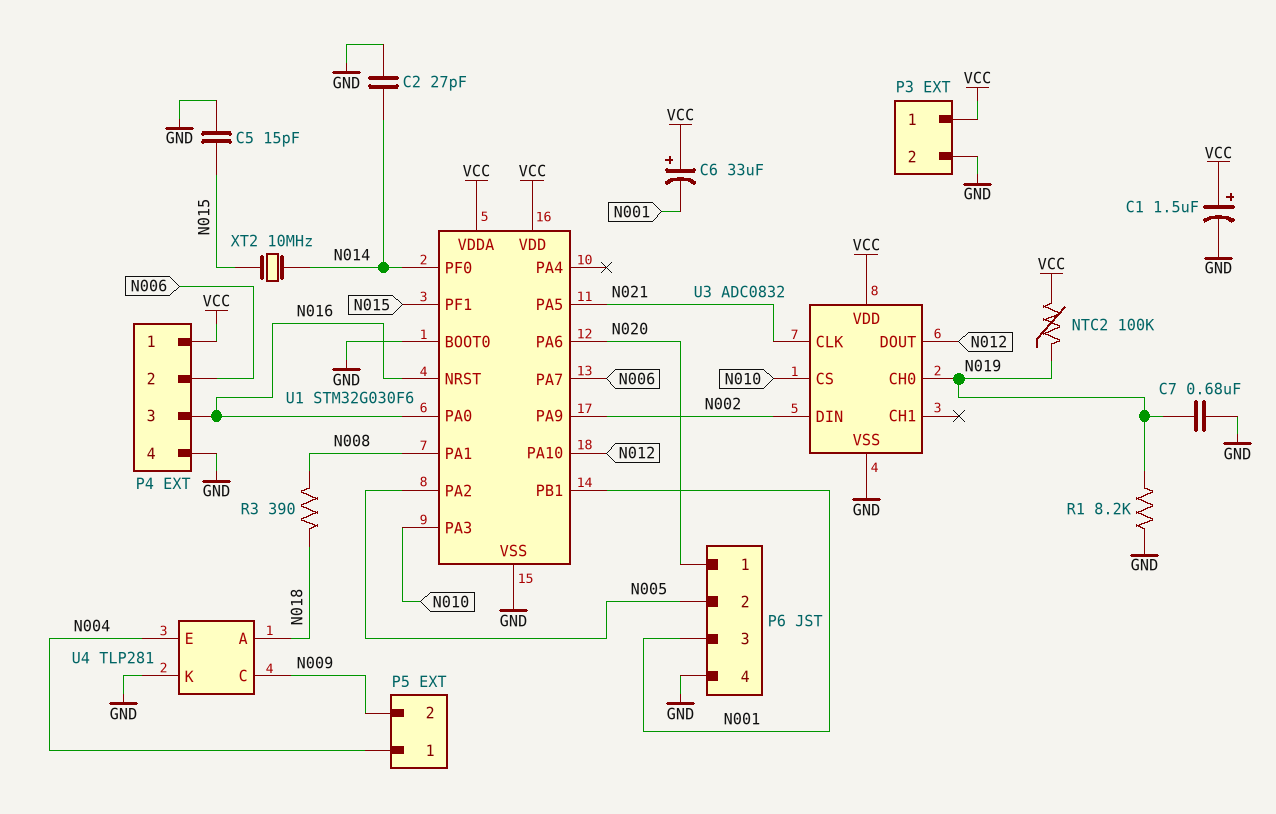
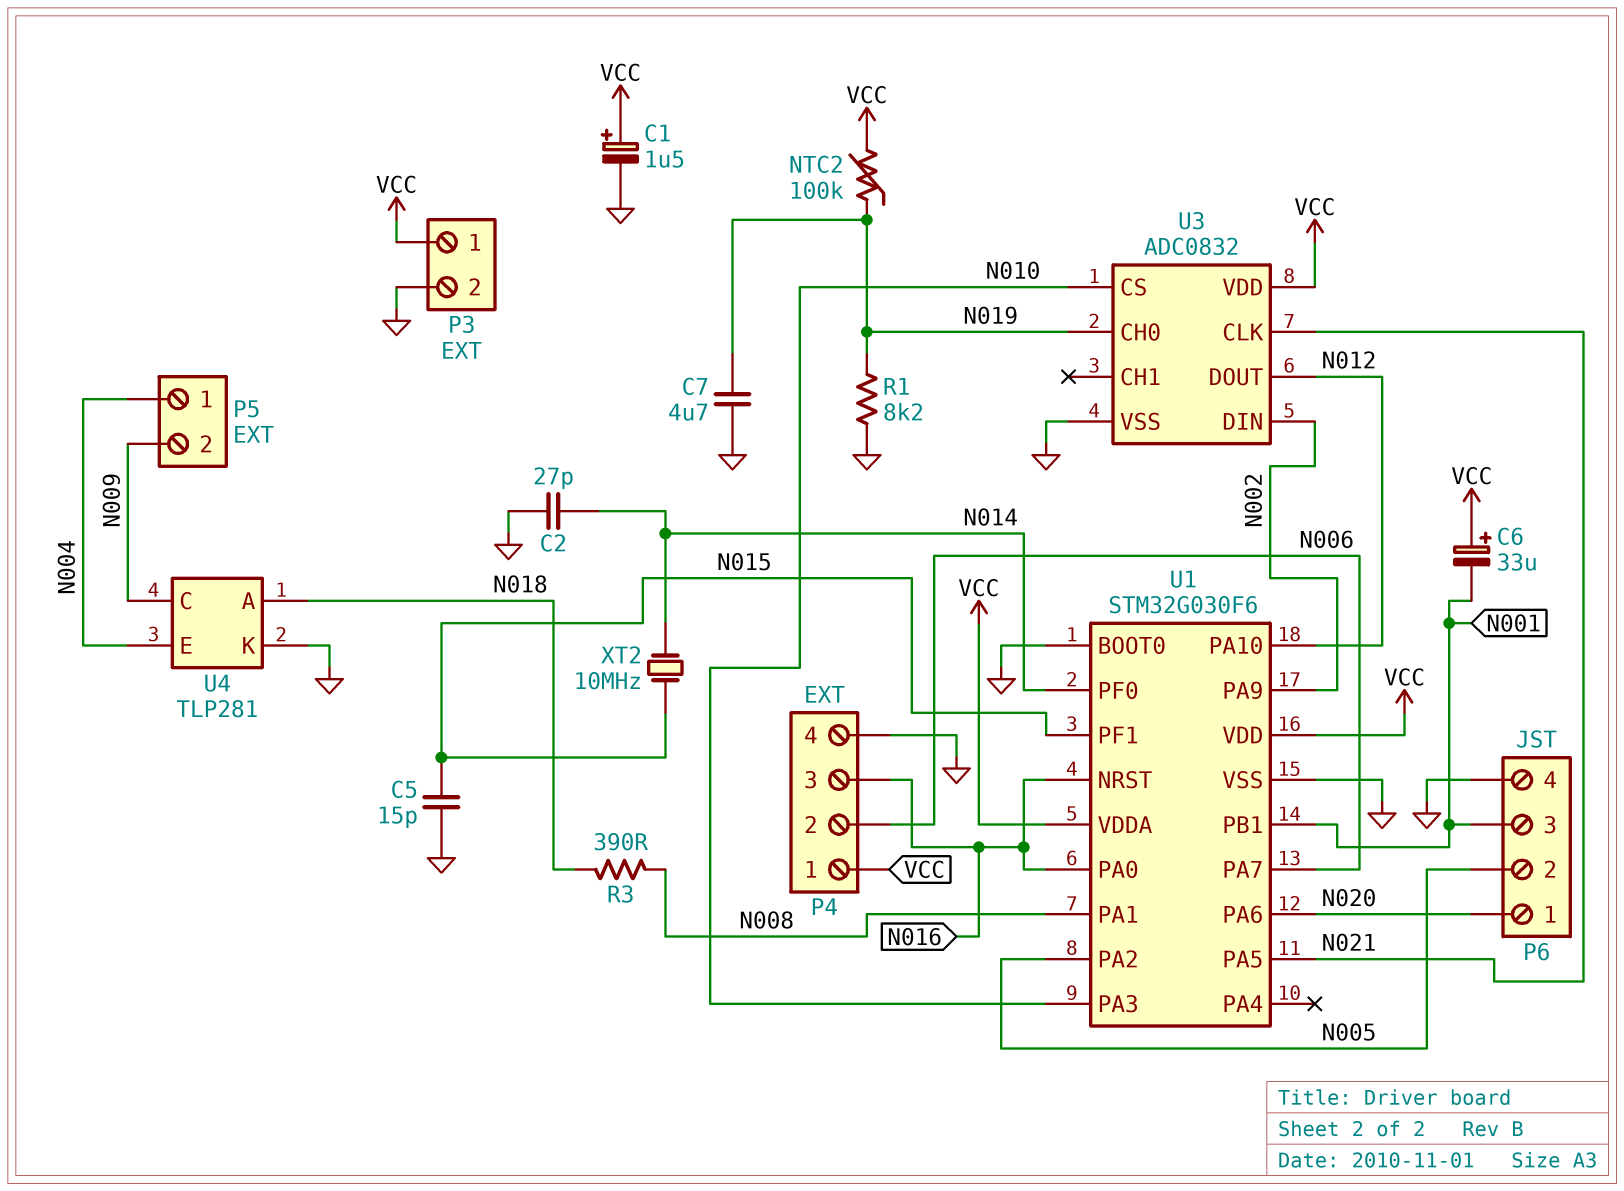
C7: 680nF (GND, N019) -> 4.7uF (GND, N019)

